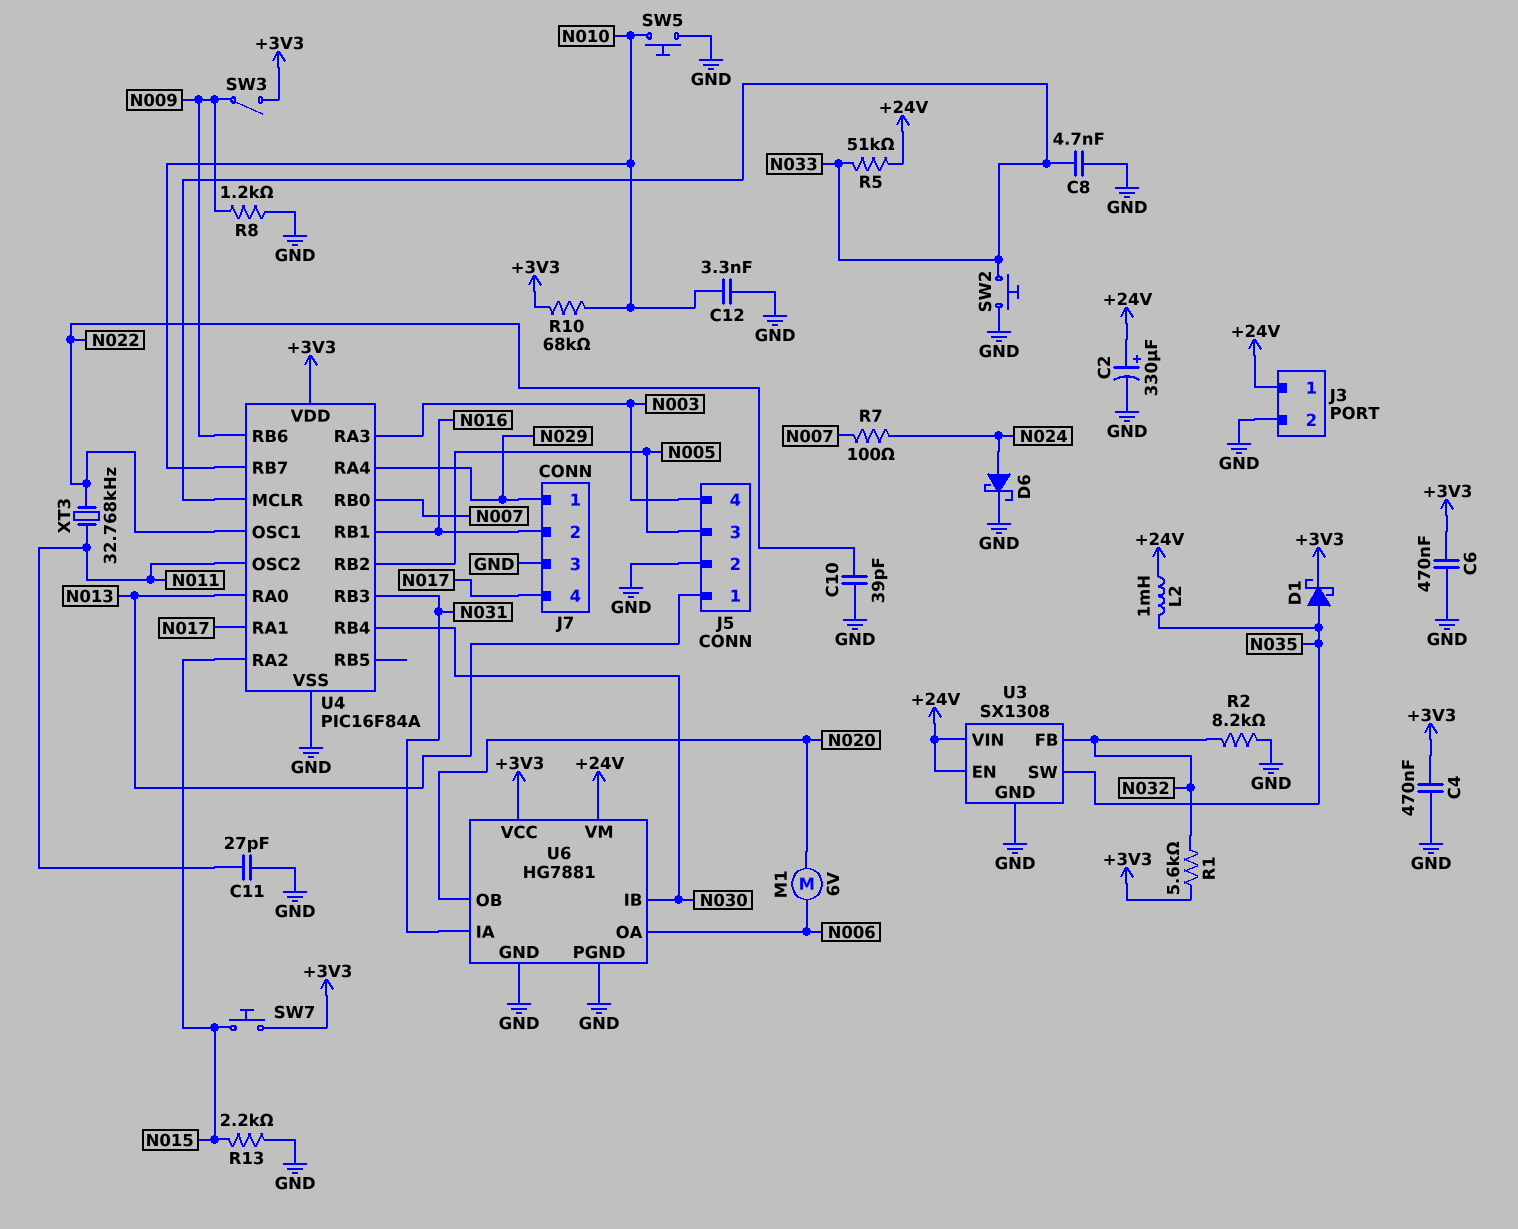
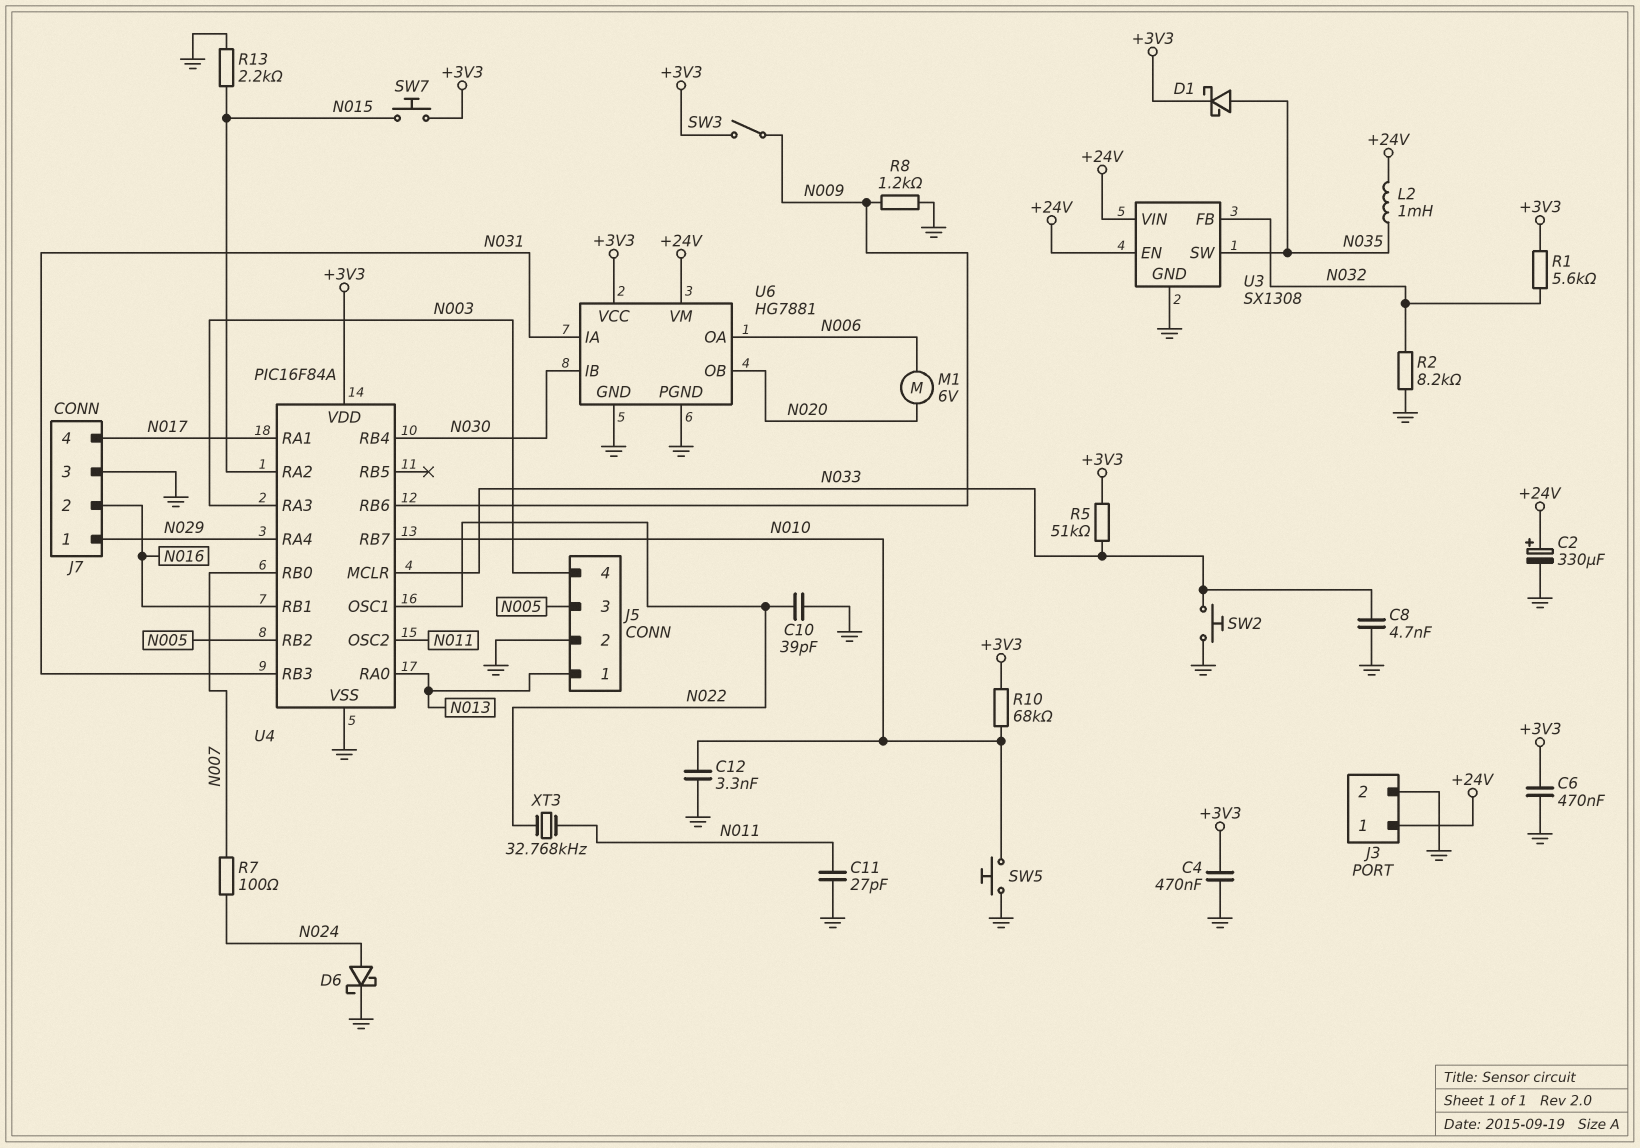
R5: 51k (+24V, N033) -> 51k (+3V3, N033)

